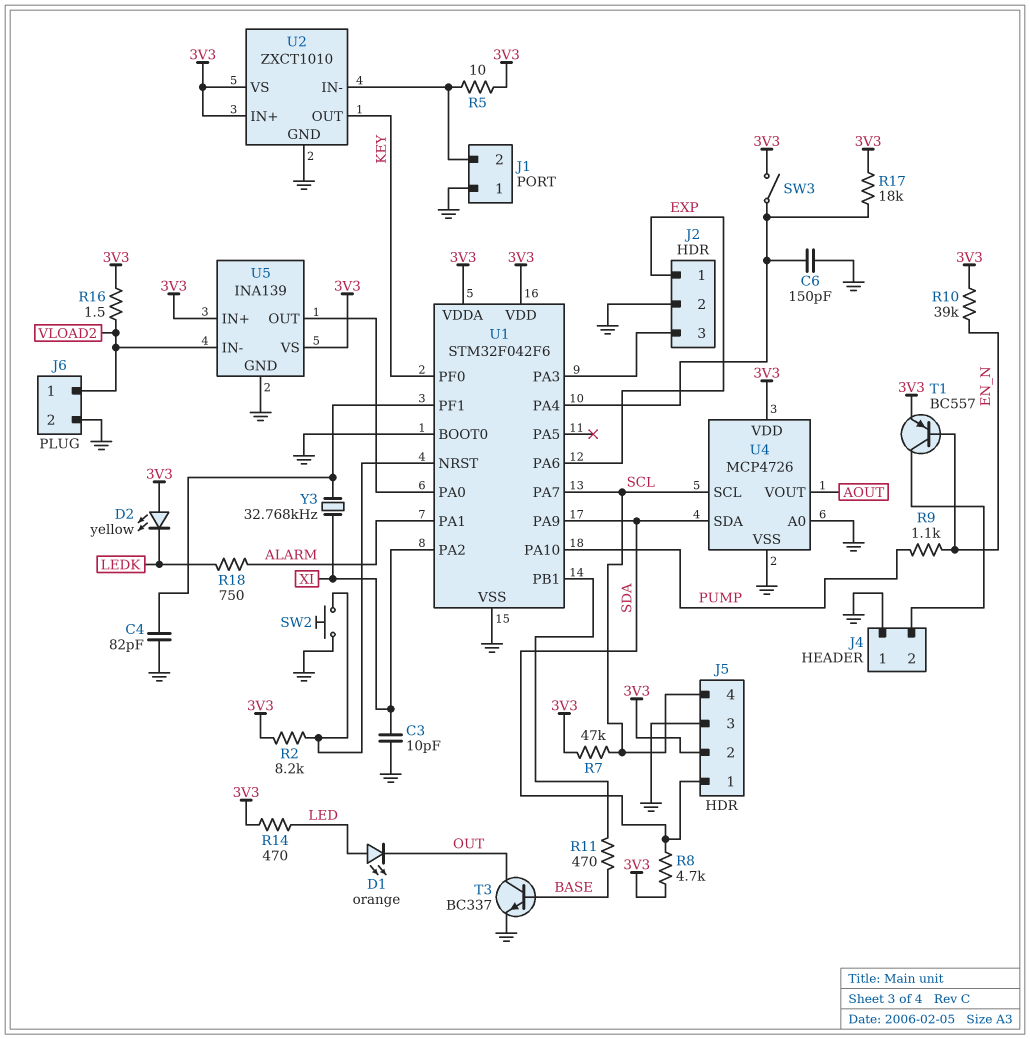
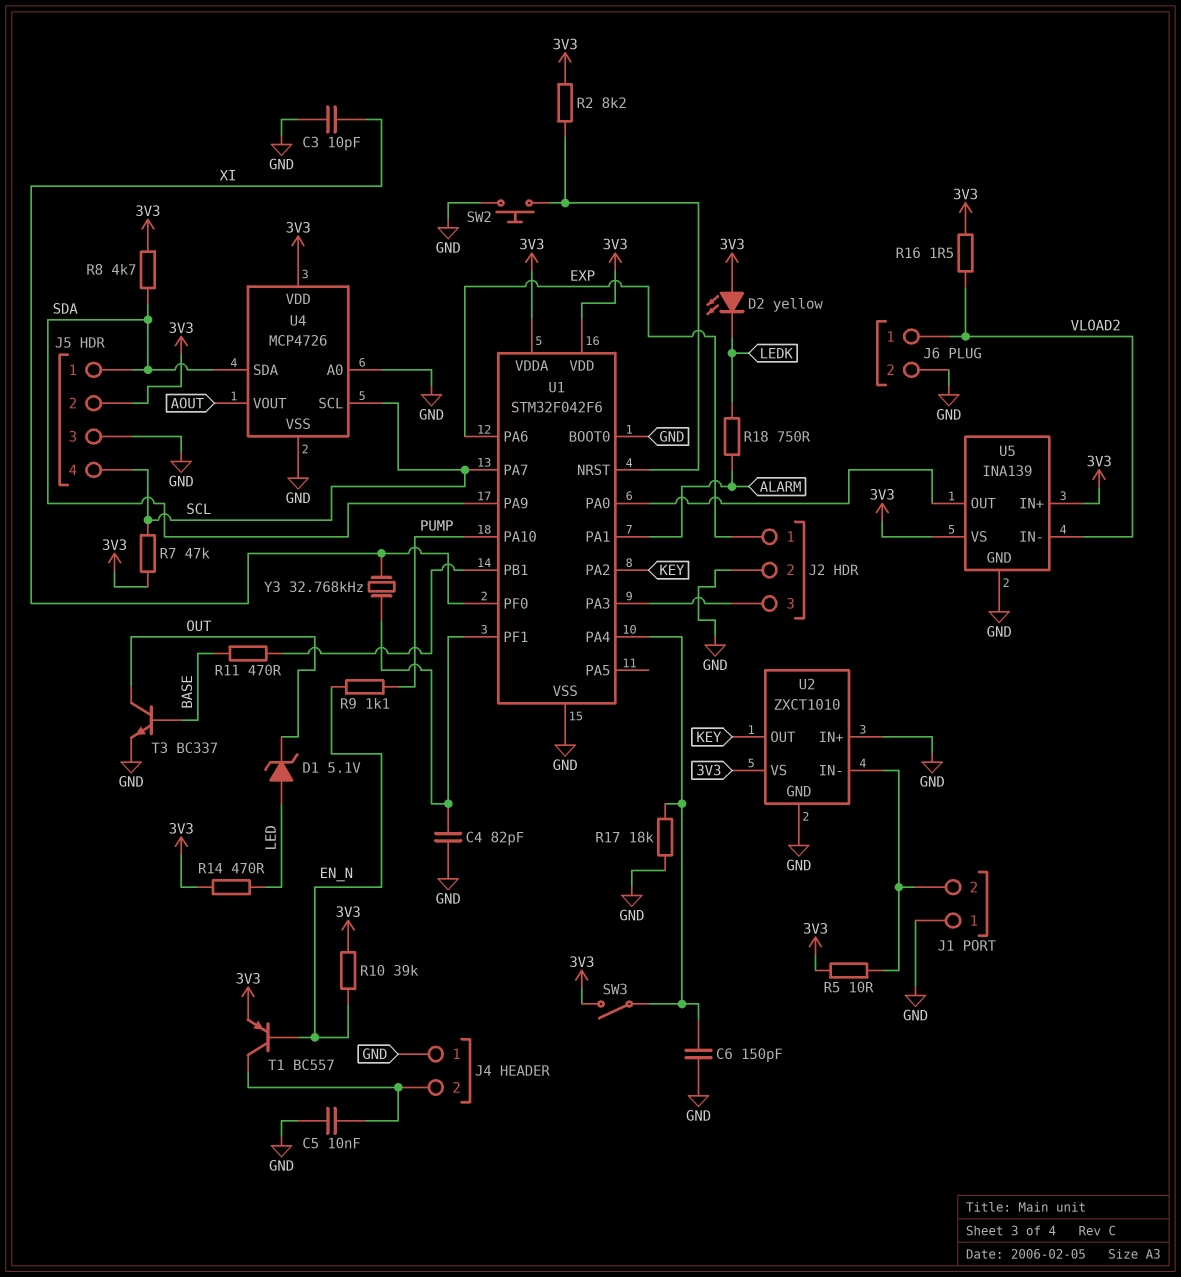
C5: none -> 10nF (GND, J4/2)
D1: LED orange (A LED, K OUT) -> zener 5.1V (A LED, K OUT)
R17: 18k (3V3, U1/PA4) -> 18k (GND, U1/PA4)
U1 pin PA2: XI -> KEY
U1 pin PF0: KEY -> XI
U2 pin IN+: 3V3 -> GND

